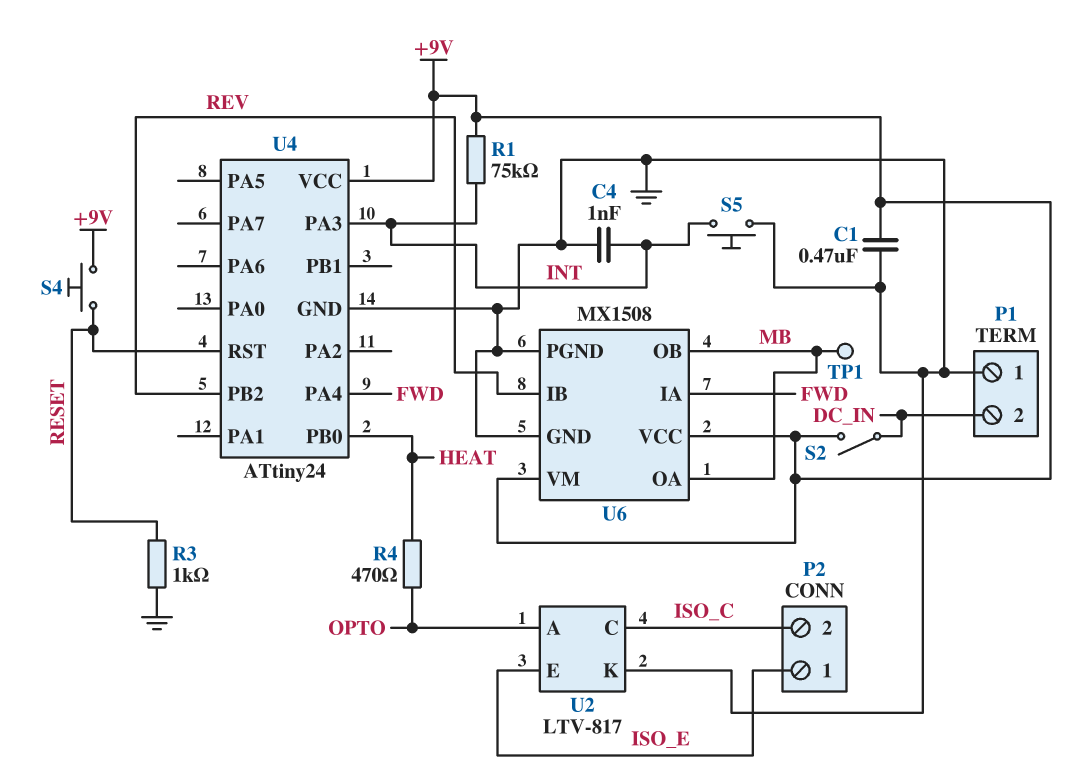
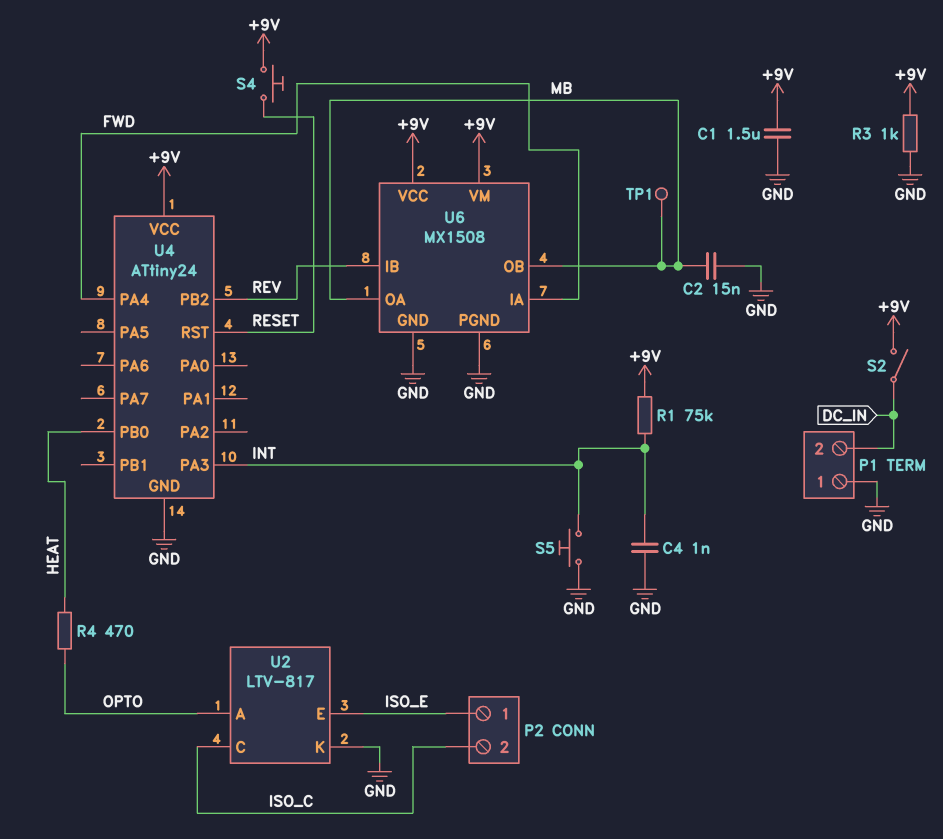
C1: 470nF (+9V, GND) -> 1.5uF (+9V, GND)
C2: none -> 15nF (GND, MB)
R3: 1k (GND, RESET) -> 1k (+9V, GND)

